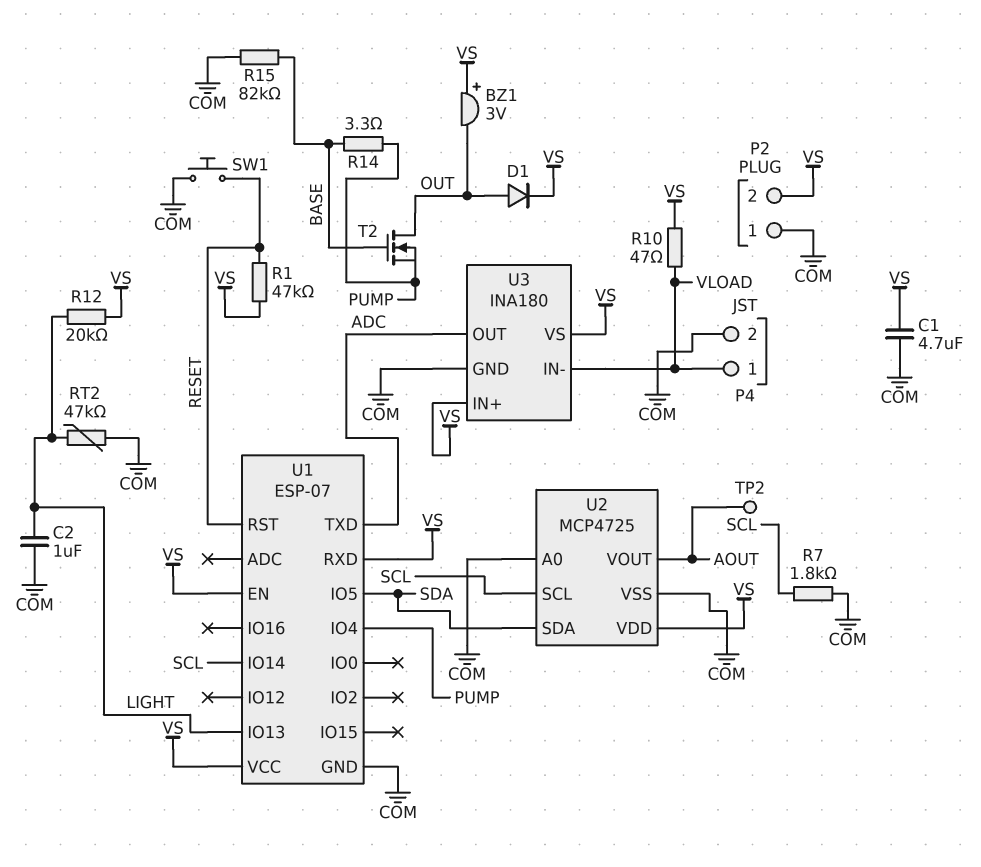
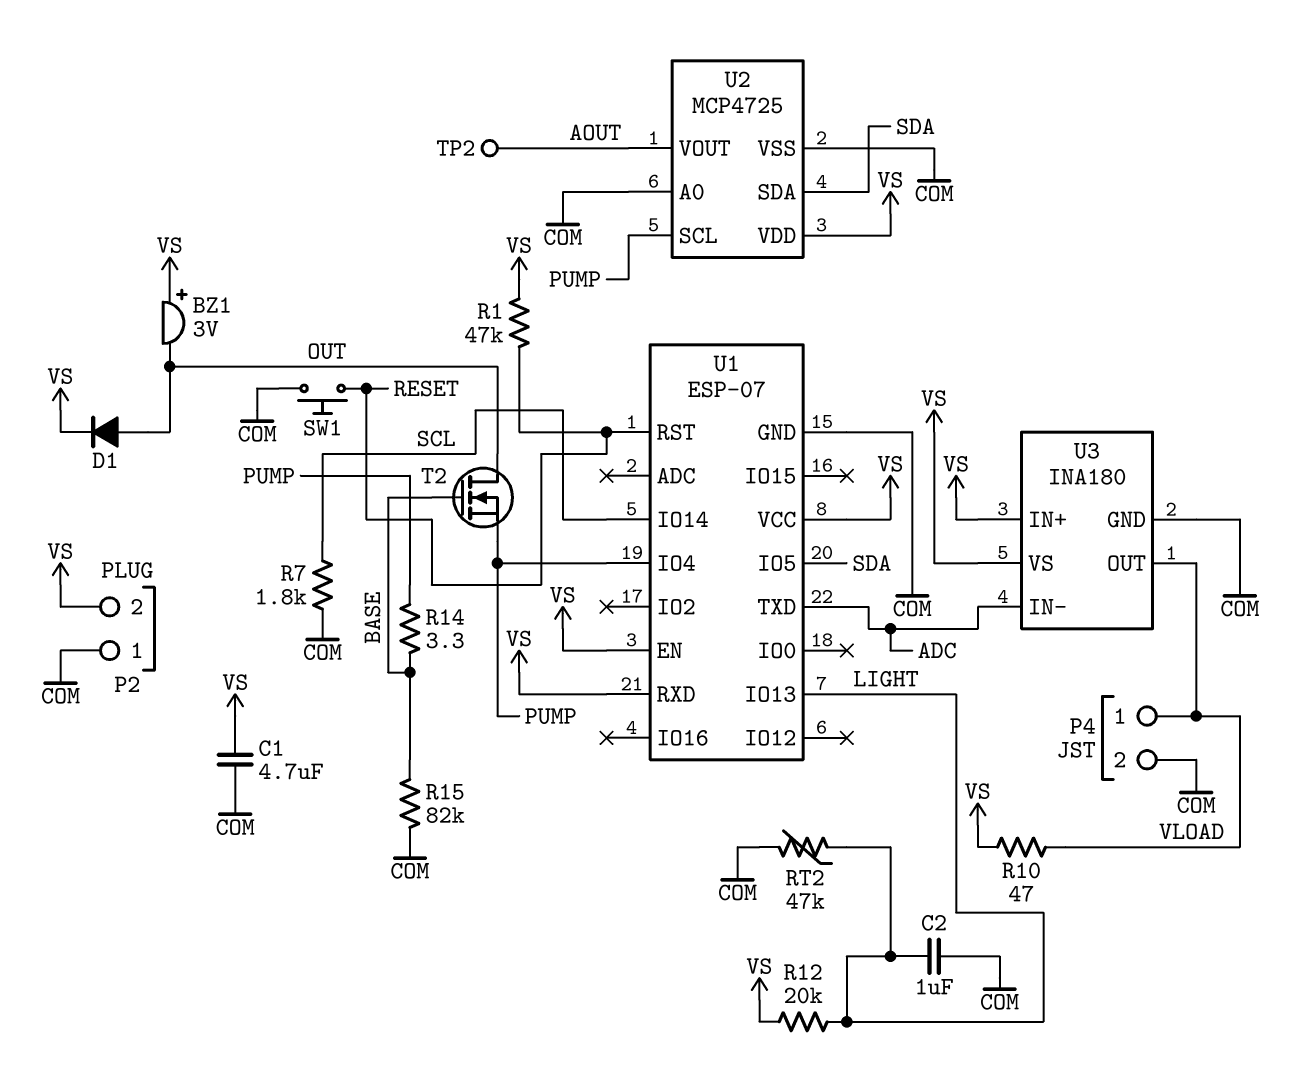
U2 pin SCL: SCL -> PUMP
U3 pin IN-: VLOAD -> ADC
U3 pin OUT: ADC -> VLOAD

